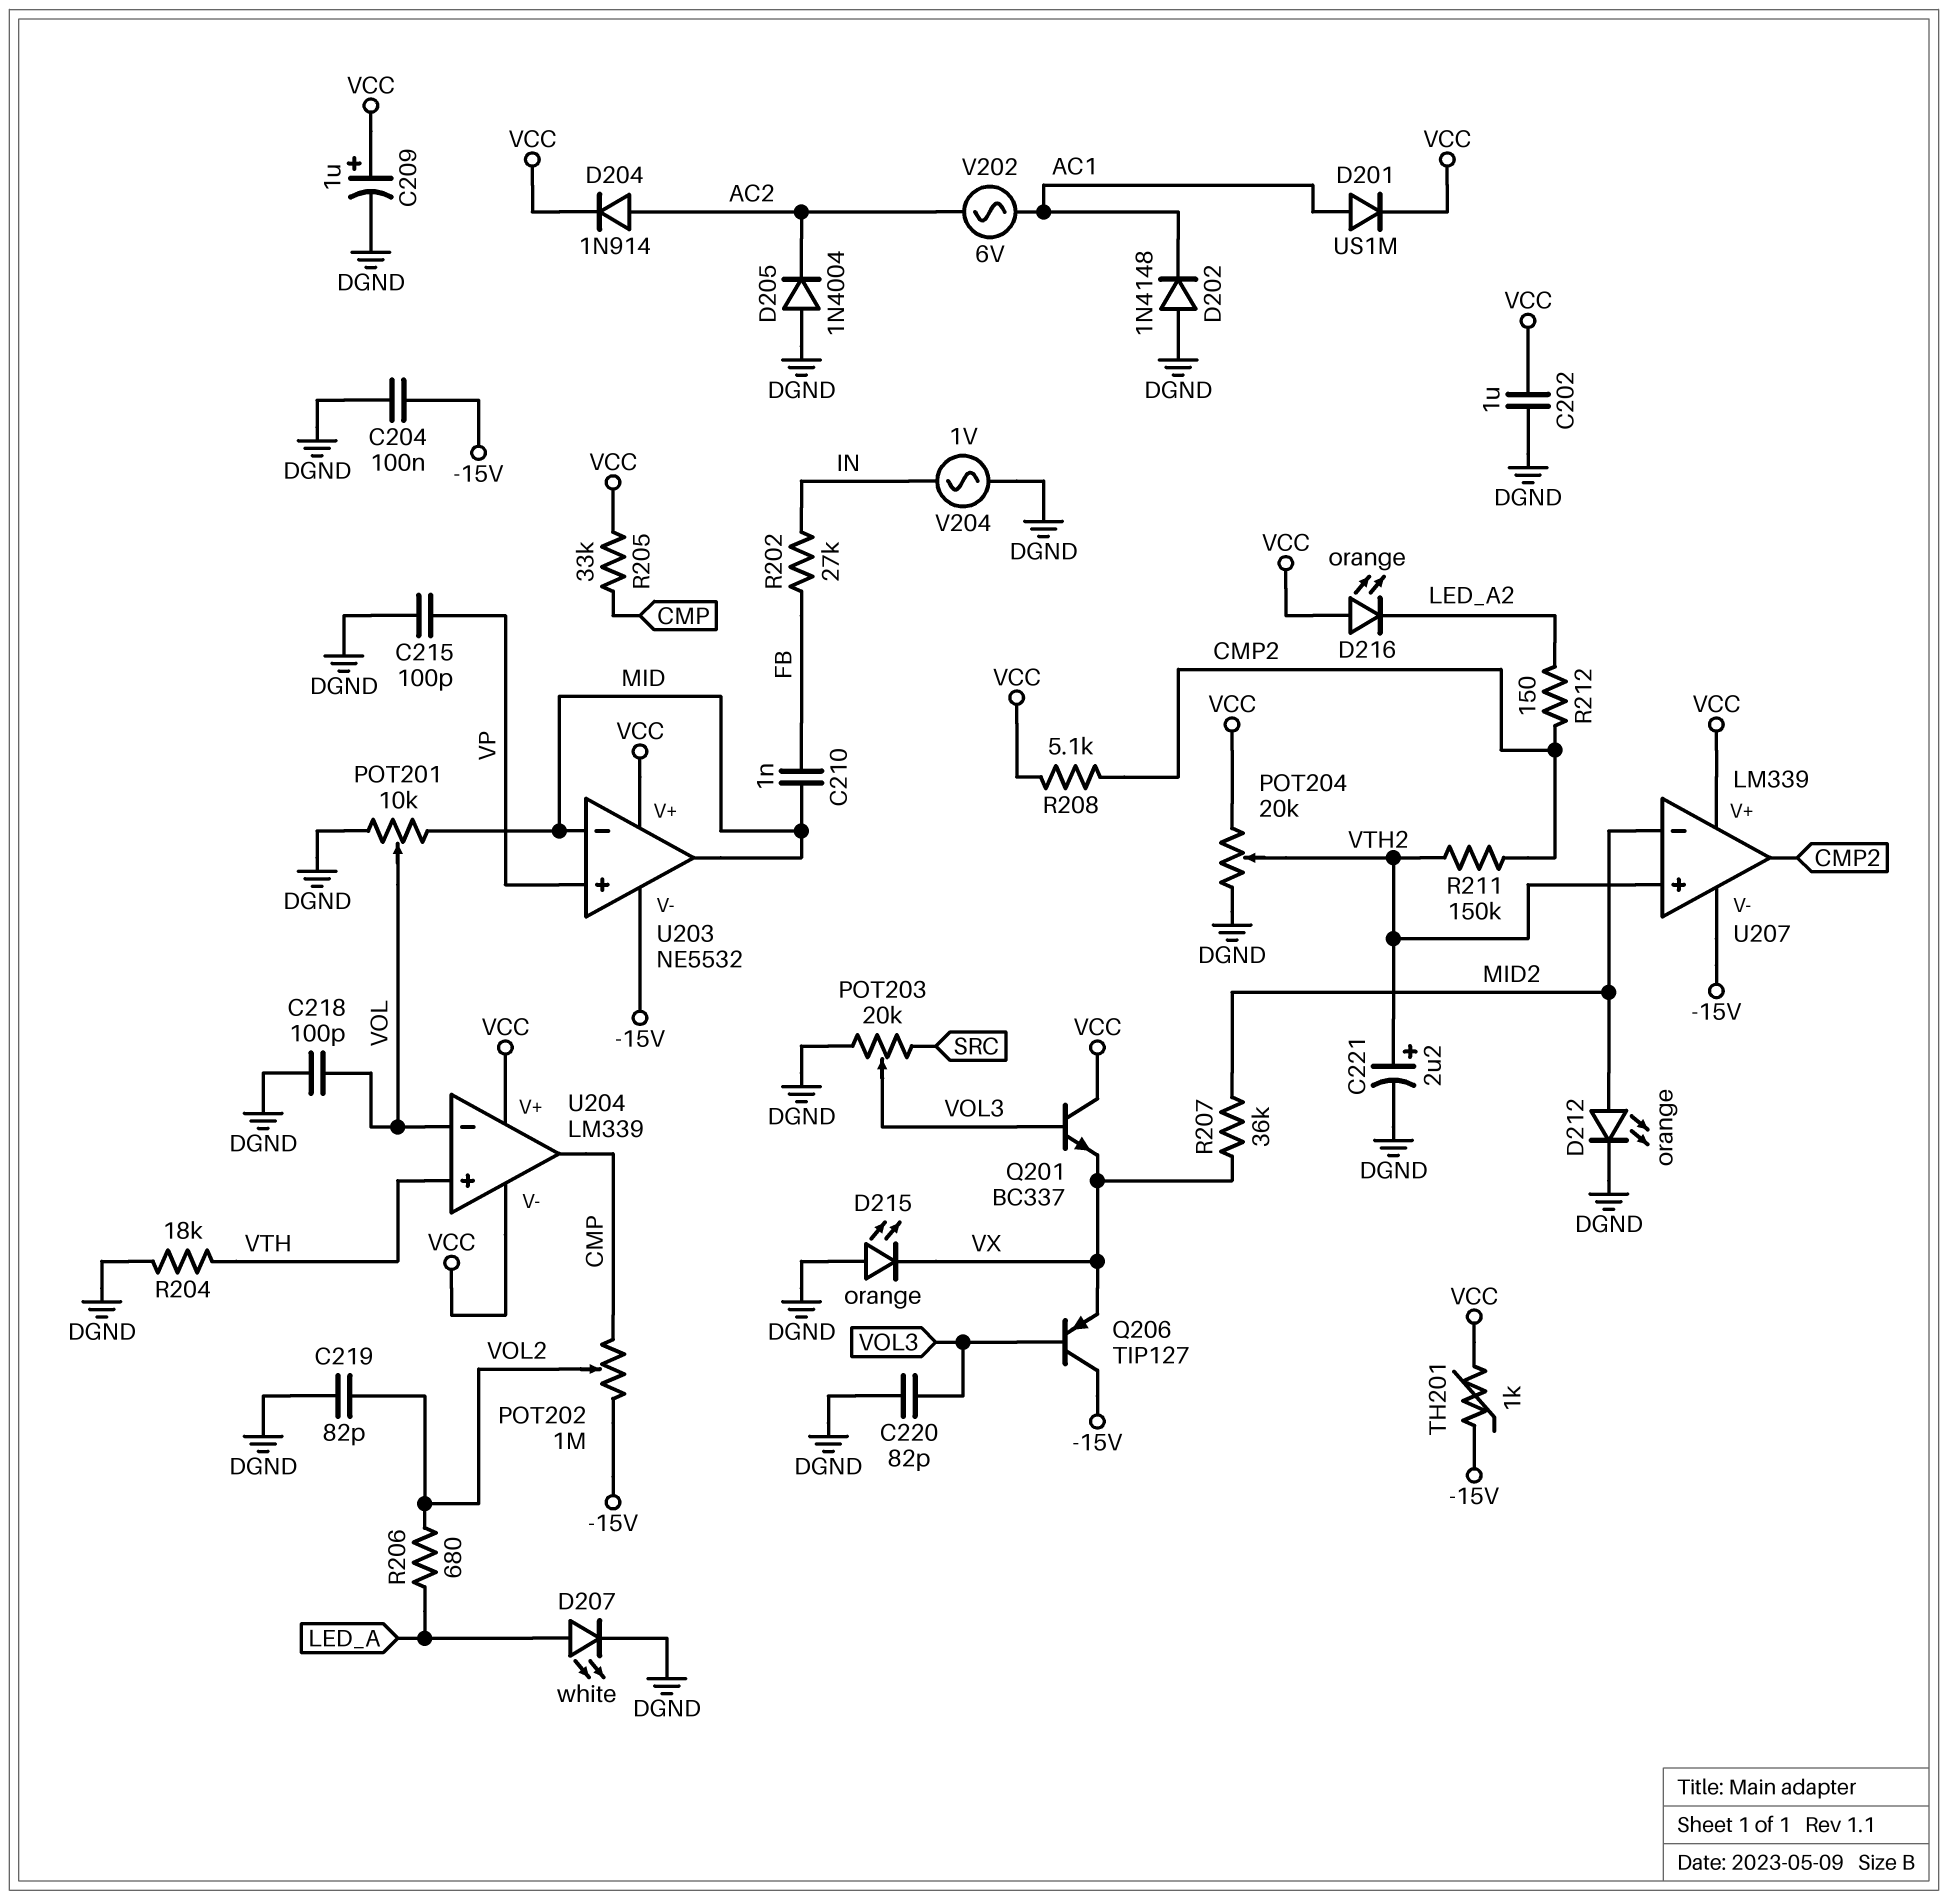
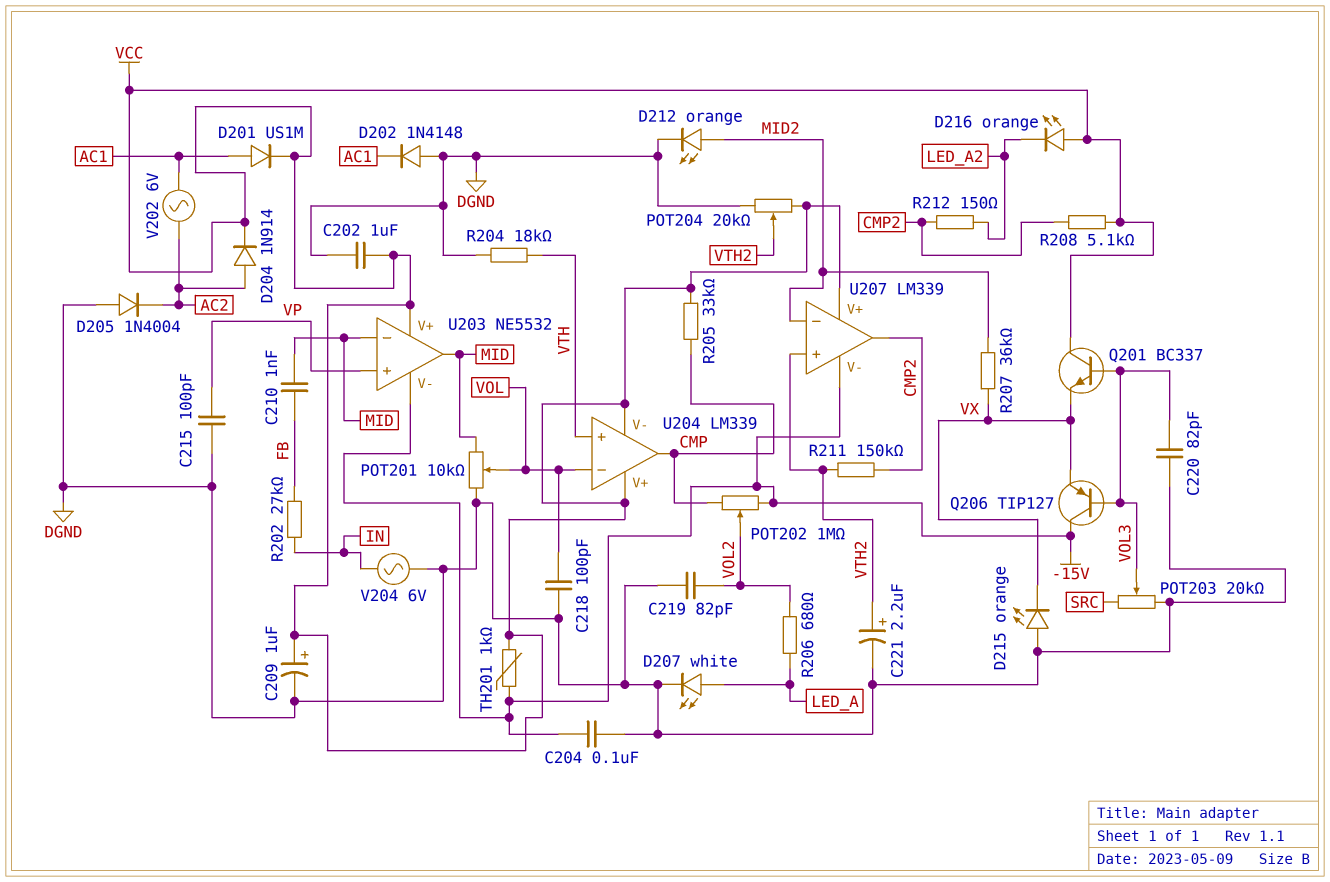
V204: AC 1V (DGND, IN) -> AC 6V (DGND, IN)

